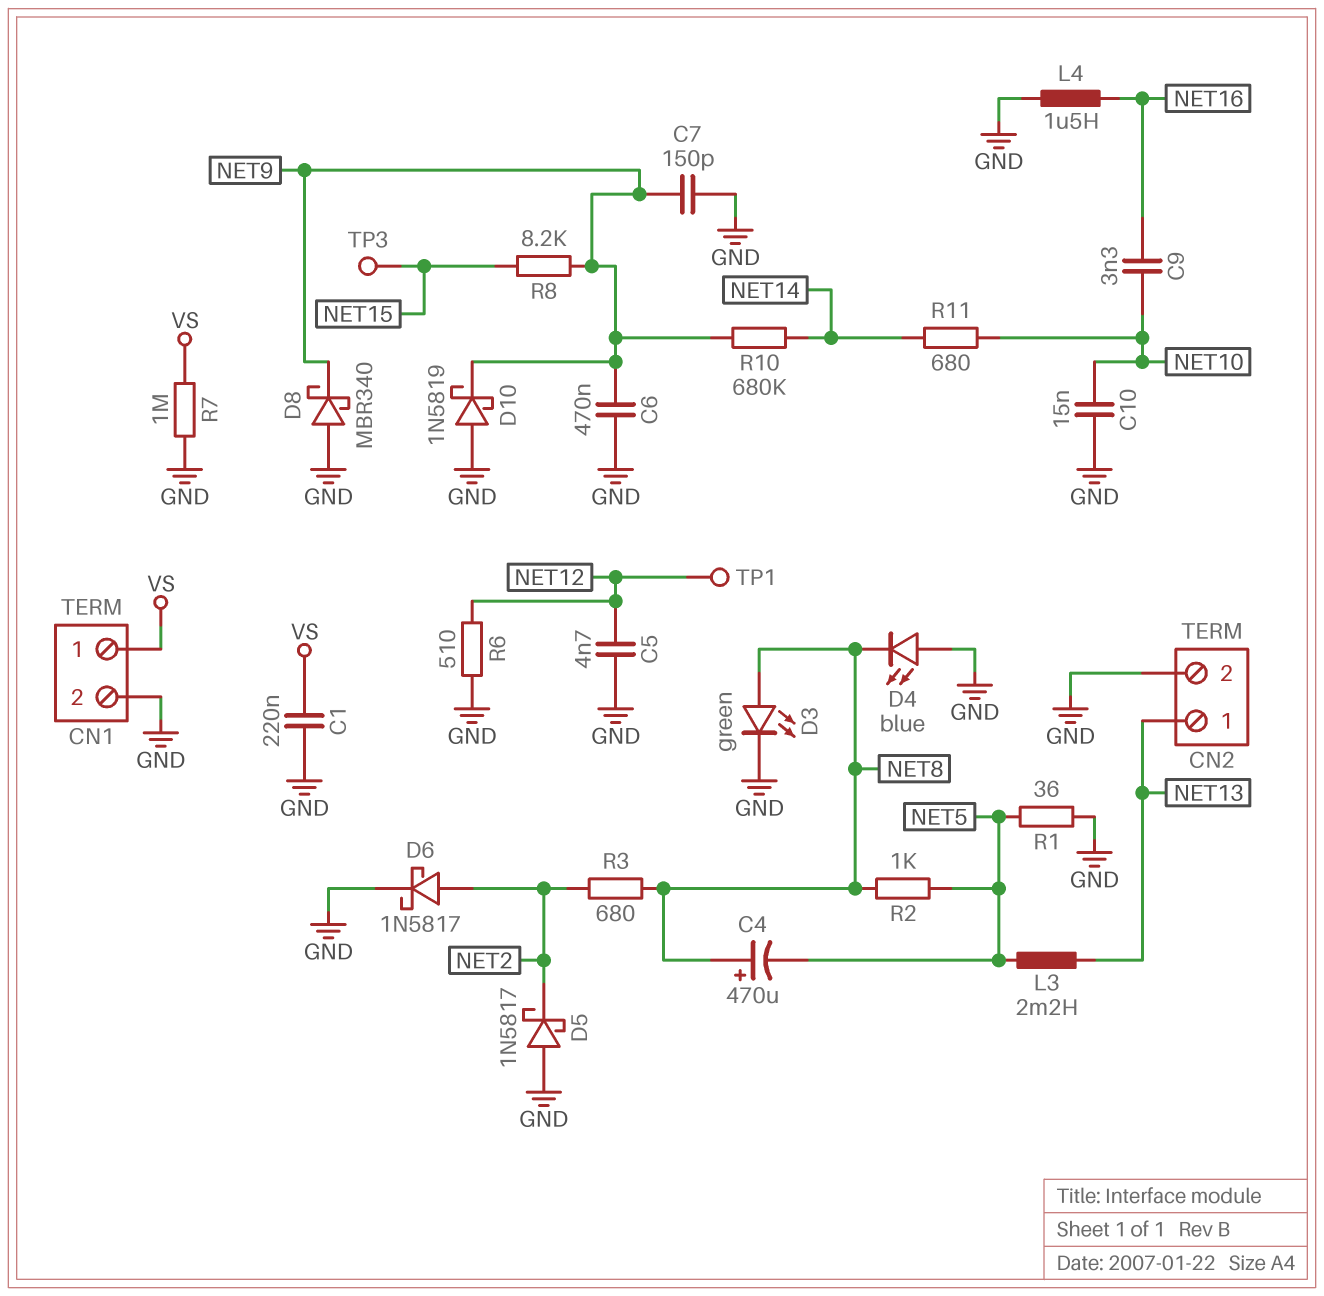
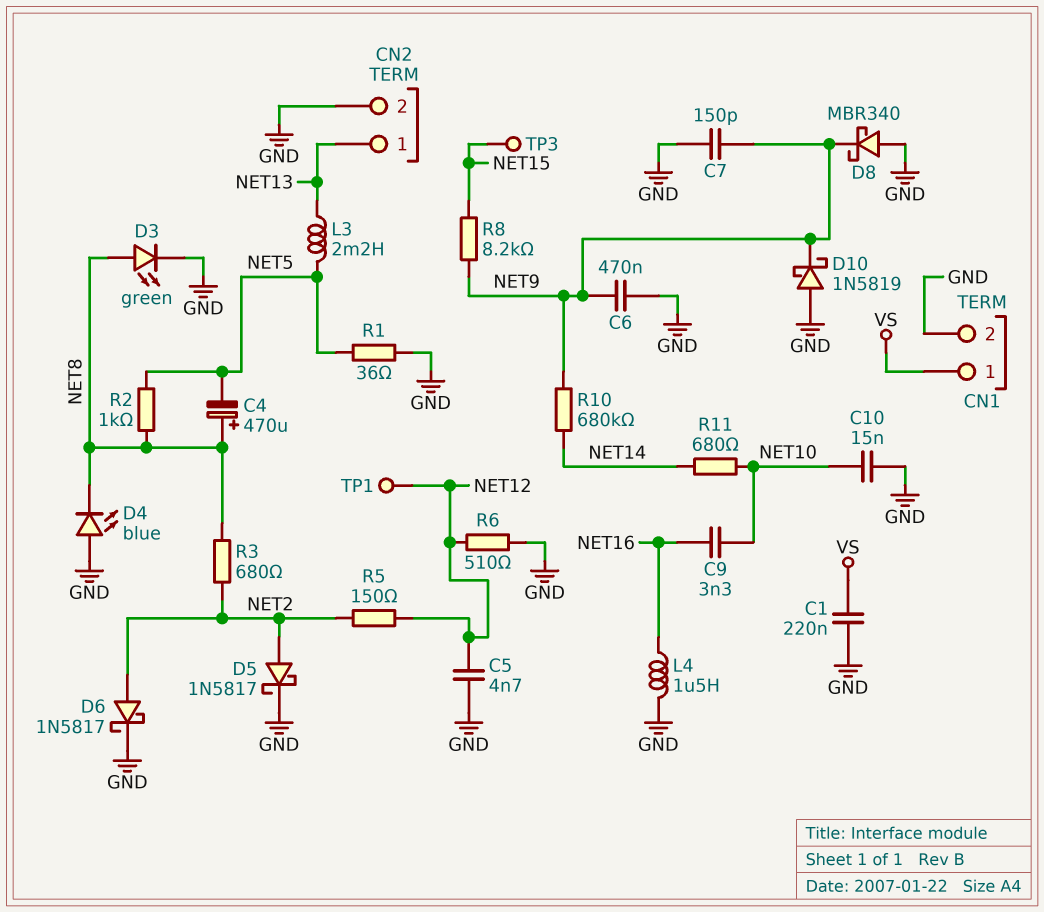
D5: schottky 1N5817 (A GND, K NET2) -> schottky 1N5817 (A NET2, K GND)
R5: none -> 150 (NET2, NET12)
R7: 1M (GND, VS) -> none

